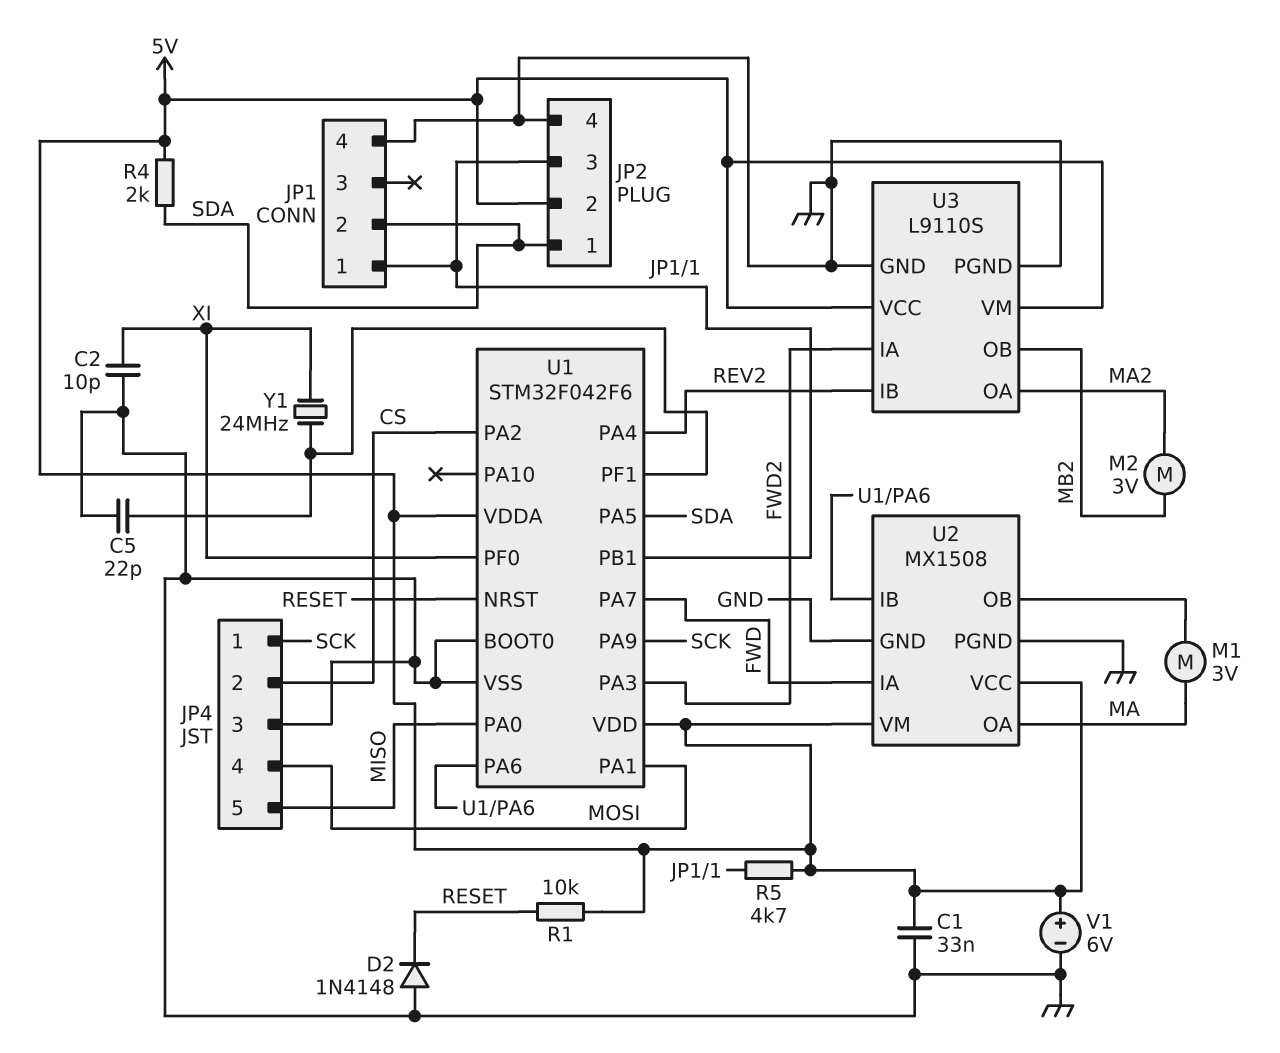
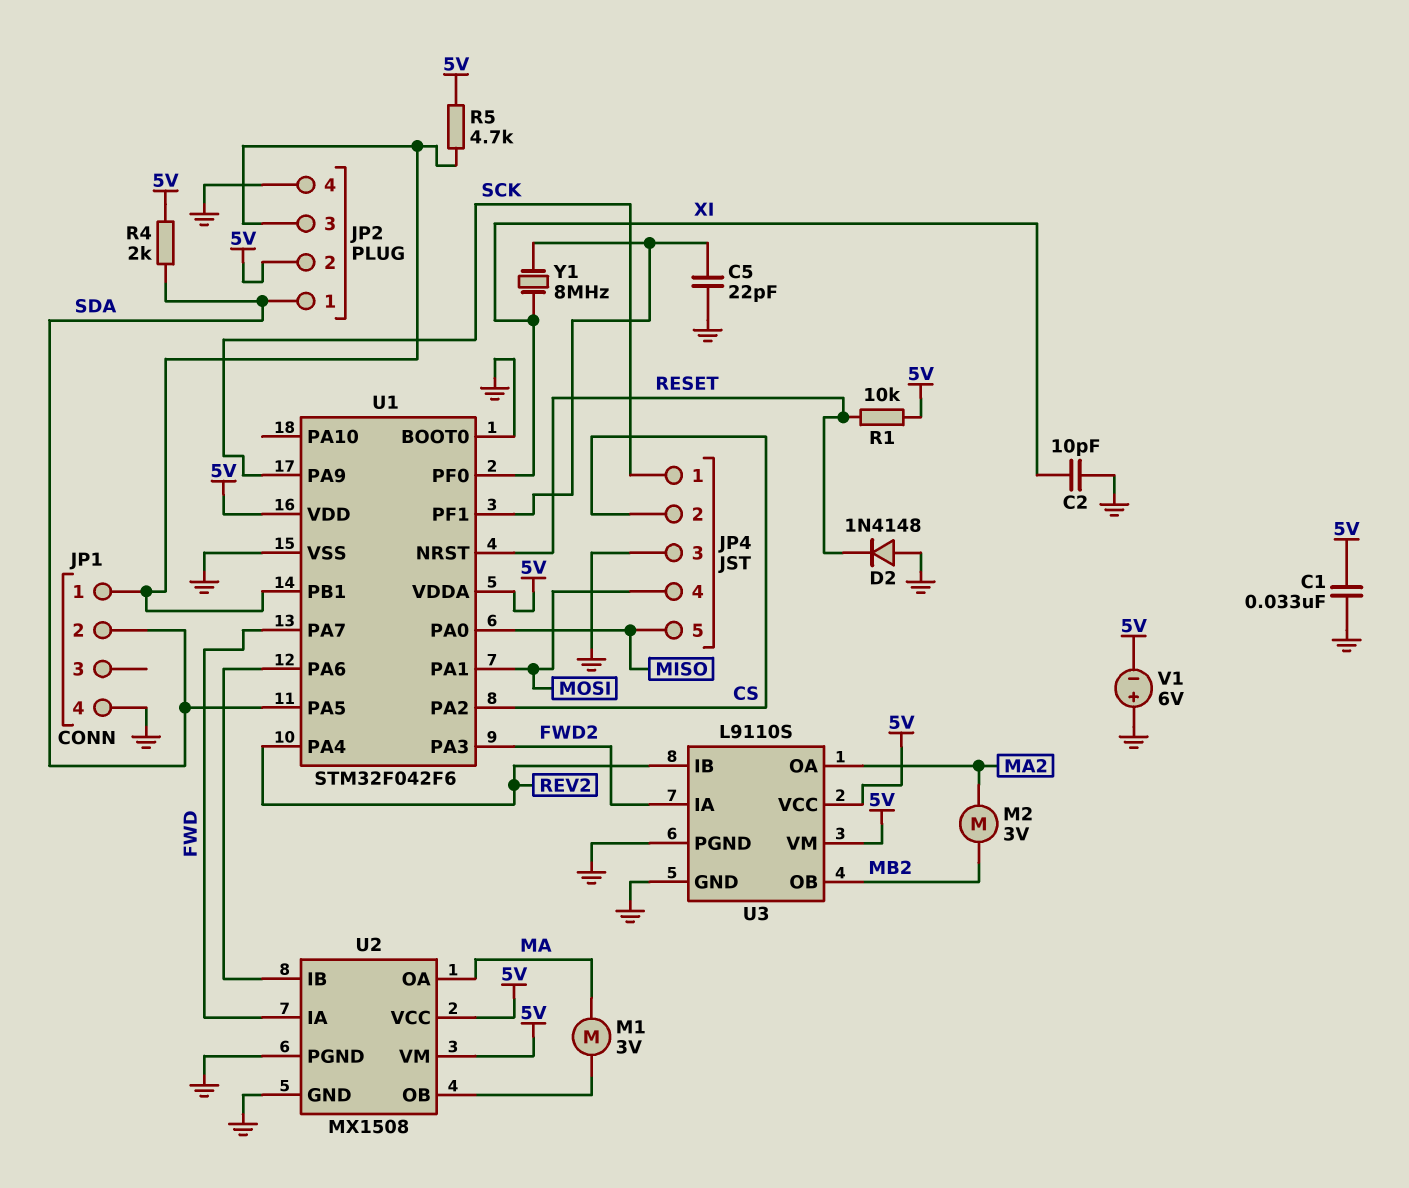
V1: 6V (plus 5V, minus GND) -> 6V (plus GND, minus 5V)
Y1: 24MHz (U1/PF1, XI) -> 8MHz (U1/PF1, XI)

